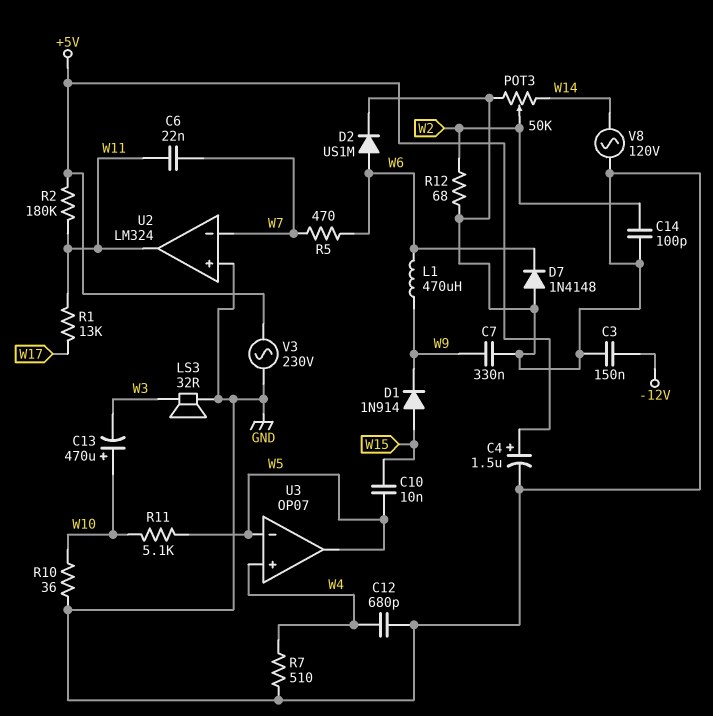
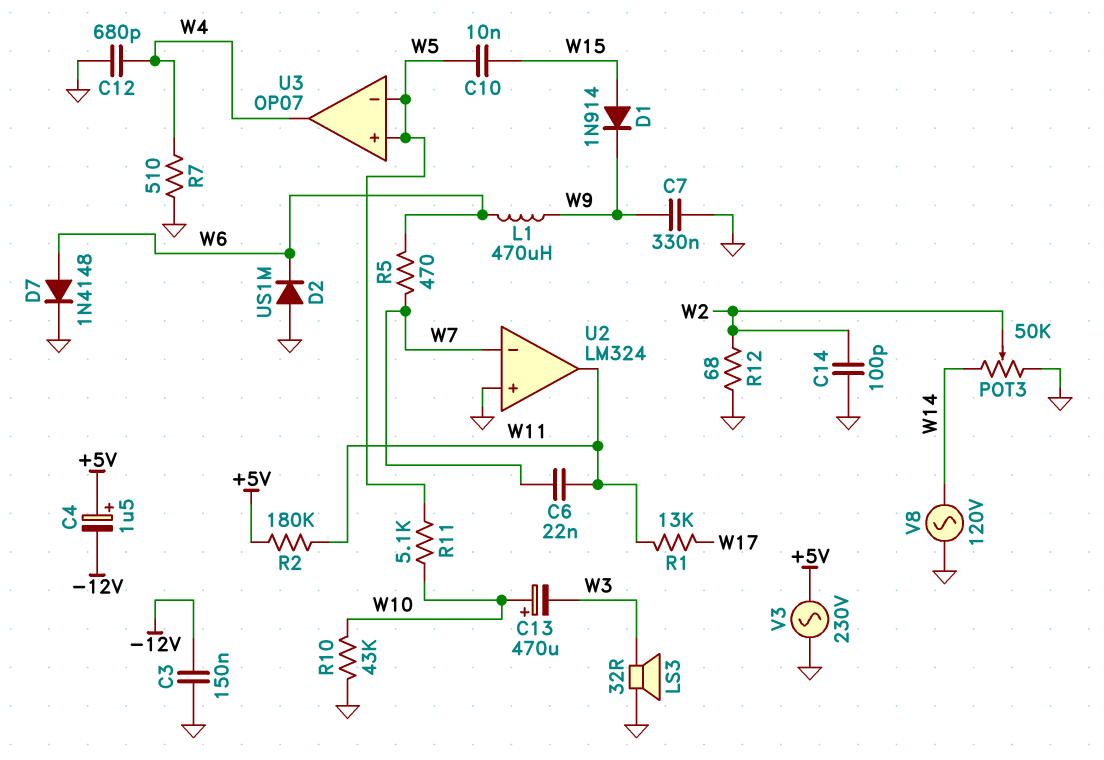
C4: 1.5uF (plus +5V, minus GND) -> 1.5uF (plus +5V, minus -12V)
D2: diode US1M (A W6, K GND) -> diode US1M (A GND, K W6)
D7: diode 1N4148 (A GND, K W6) -> diode 1N4148 (A W6, K GND)
R10: 36 (GND, W10) -> 43k (GND, W10)
U3 pin in+: W4 -> W5
U3 pin out: W5 -> W4

